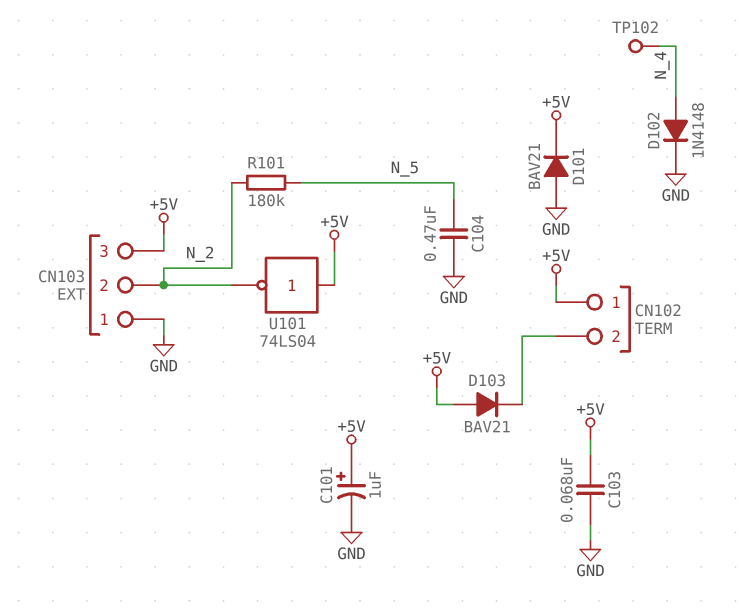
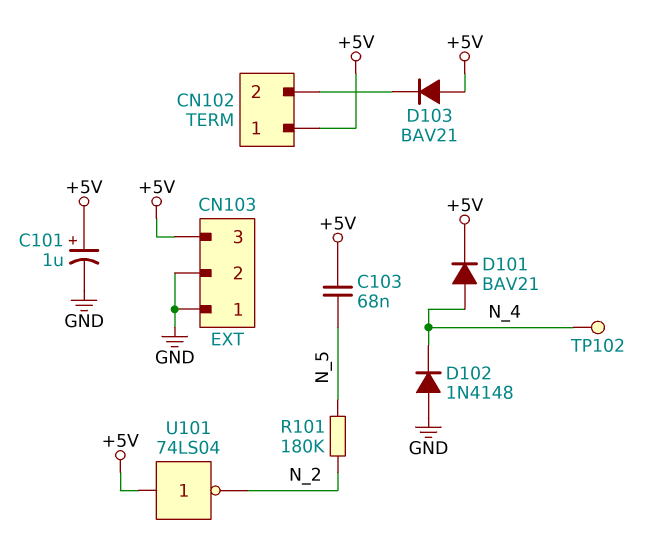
C103: 68nF (+5V, GND) -> 68nF (+5V, N_5)
C104: 470nF (GND, N_5) -> none
CN103 pin 2: N_2 -> GND
D101: diode BAV21 (A GND, K +5V) -> diode BAV21 (A N_4, K +5V)
D102: diode 1N4148 (A N_4, K GND) -> diode 1N4148 (A GND, K N_4)

